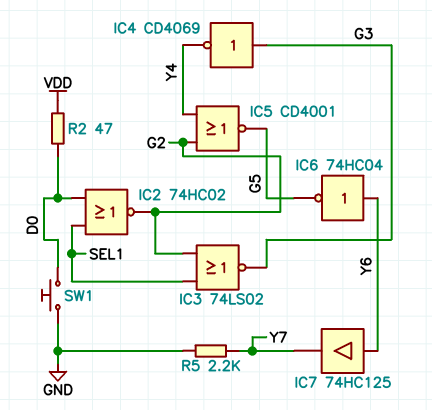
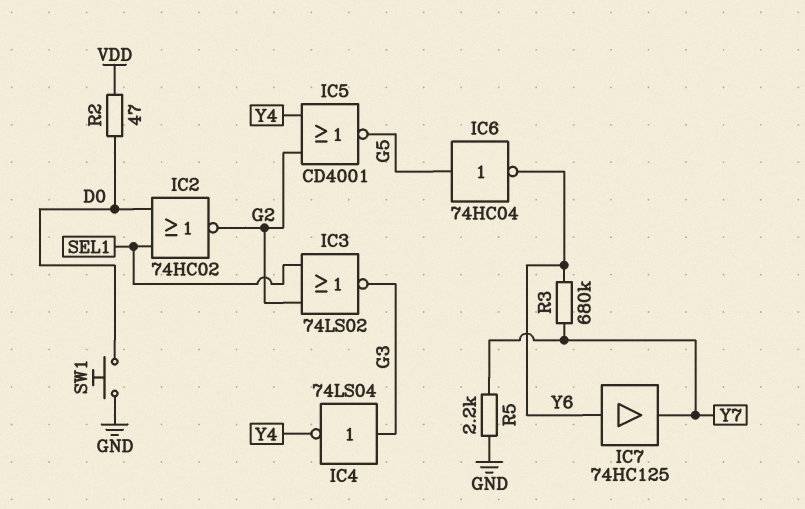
IC4: NOT CD4069 (in G3, out Y4) -> NOT 74LS04 (in G3, out Y4)
IC6: NOT 74HC04 (in Y6, out G5) -> NOT 74HC04 (in G5, out Y6)
R3: none -> 680k (Y6, Y7)

